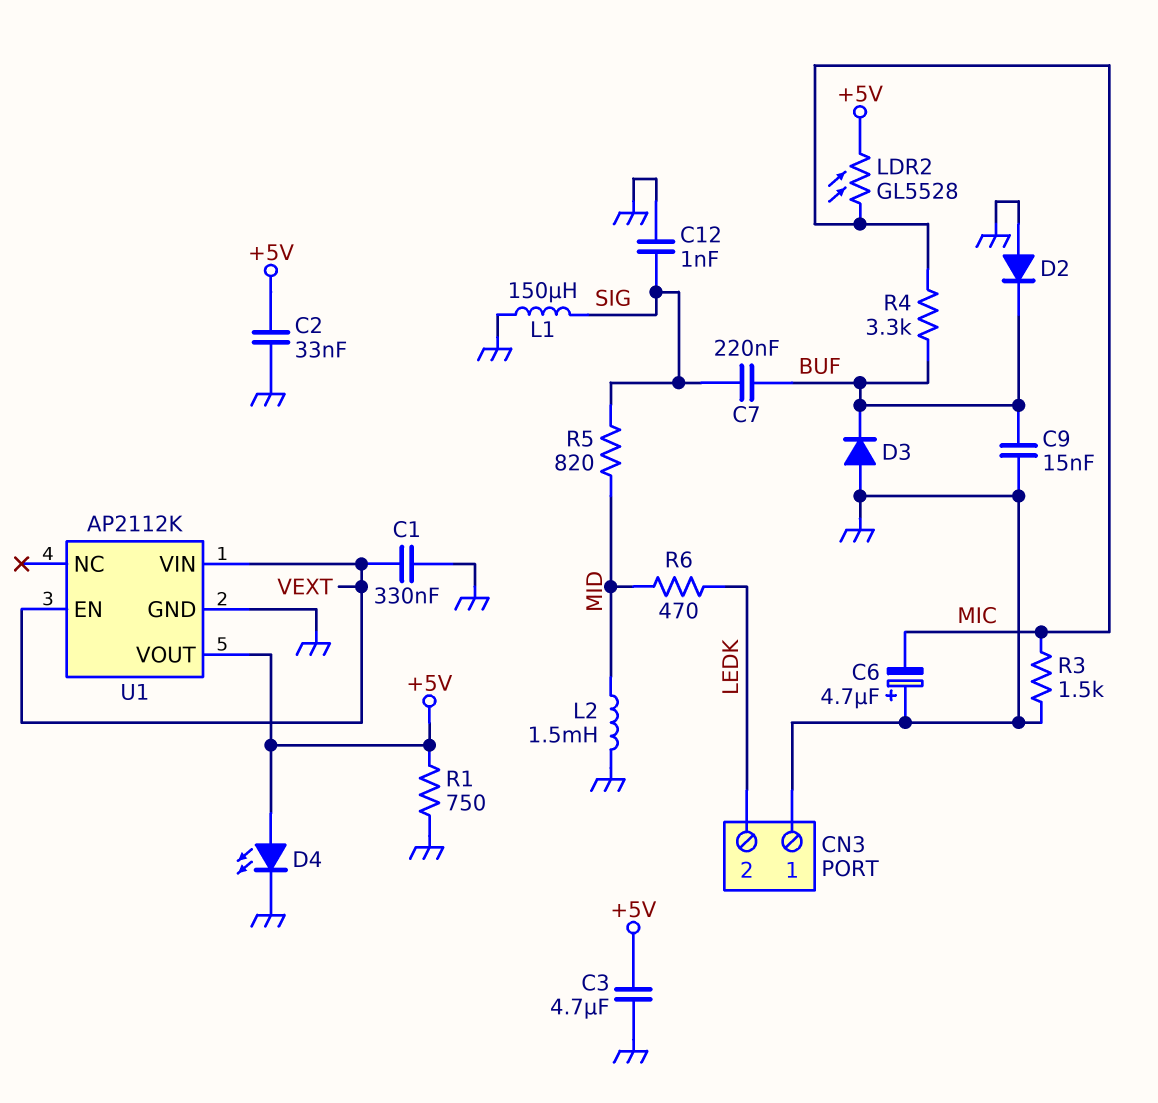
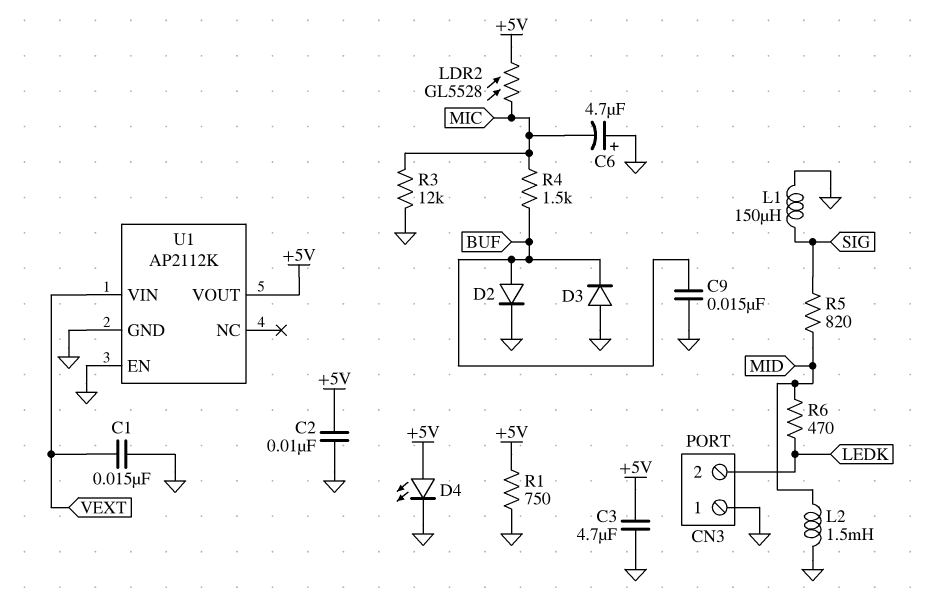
C1: 330nF (GND, VEXT) -> 15nF (GND, VEXT)
C2: 33nF (+5V, GND) -> 10nF (+5V, GND)
C7: 220nF (BUF, SIG) -> none
C12: 1nF (GND, SIG) -> none
D2: diode (A GND, K BUF) -> diode (A BUF, K GND)
R3: 1.5k (GND, MIC) -> 12k (GND, MIC)
R4: 3.3k (BUF, MIC) -> 1.5k (BUF, MIC)
U1 pin EN: VEXT -> GND

